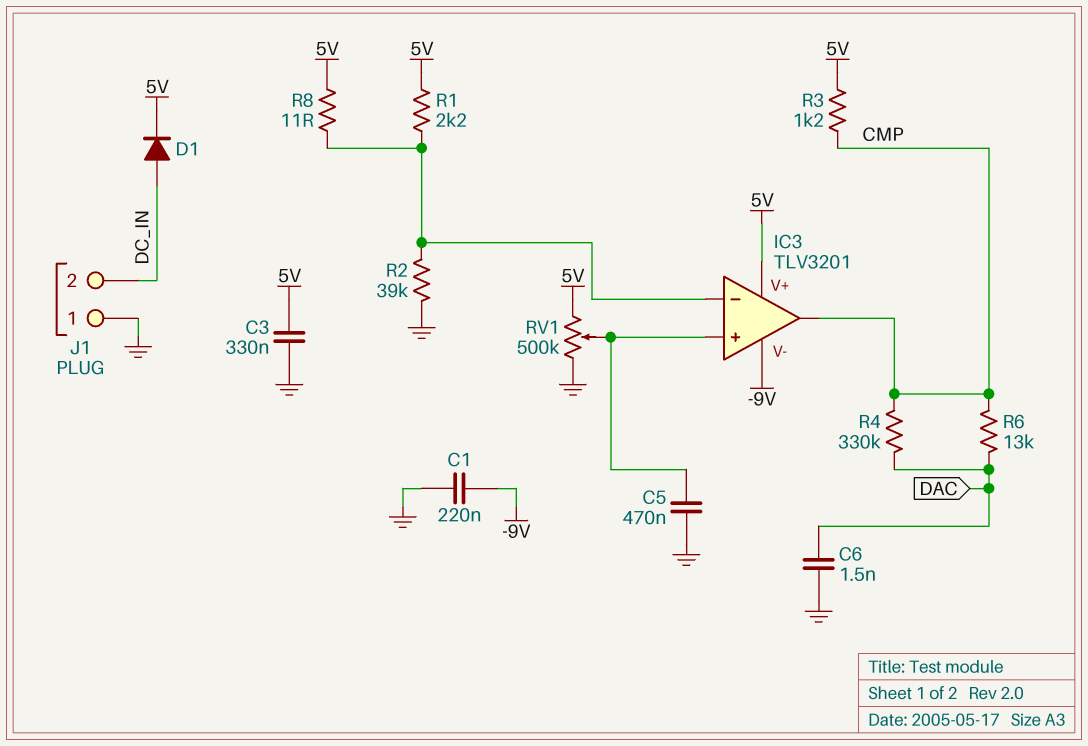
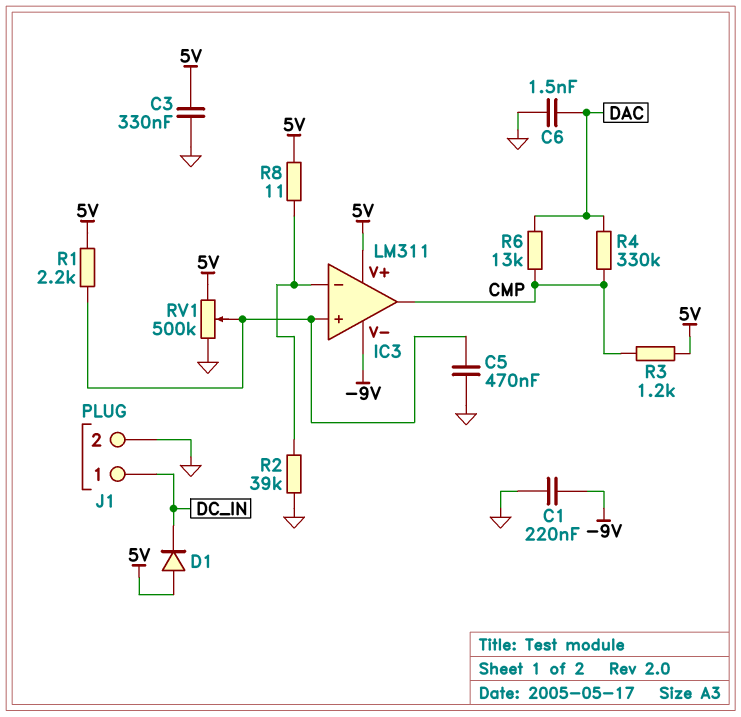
D1: diode (A DC_IN, K 5V) -> diode (A 5V, K DC_IN)
IC3: TLV3201 -> LM311
J1 pin 1: GND -> DC_IN
J1 pin 2: DC_IN -> GND
R1: 2.2k (5V, IC3/in-) -> 2.2k (5V, IC3/in+)

